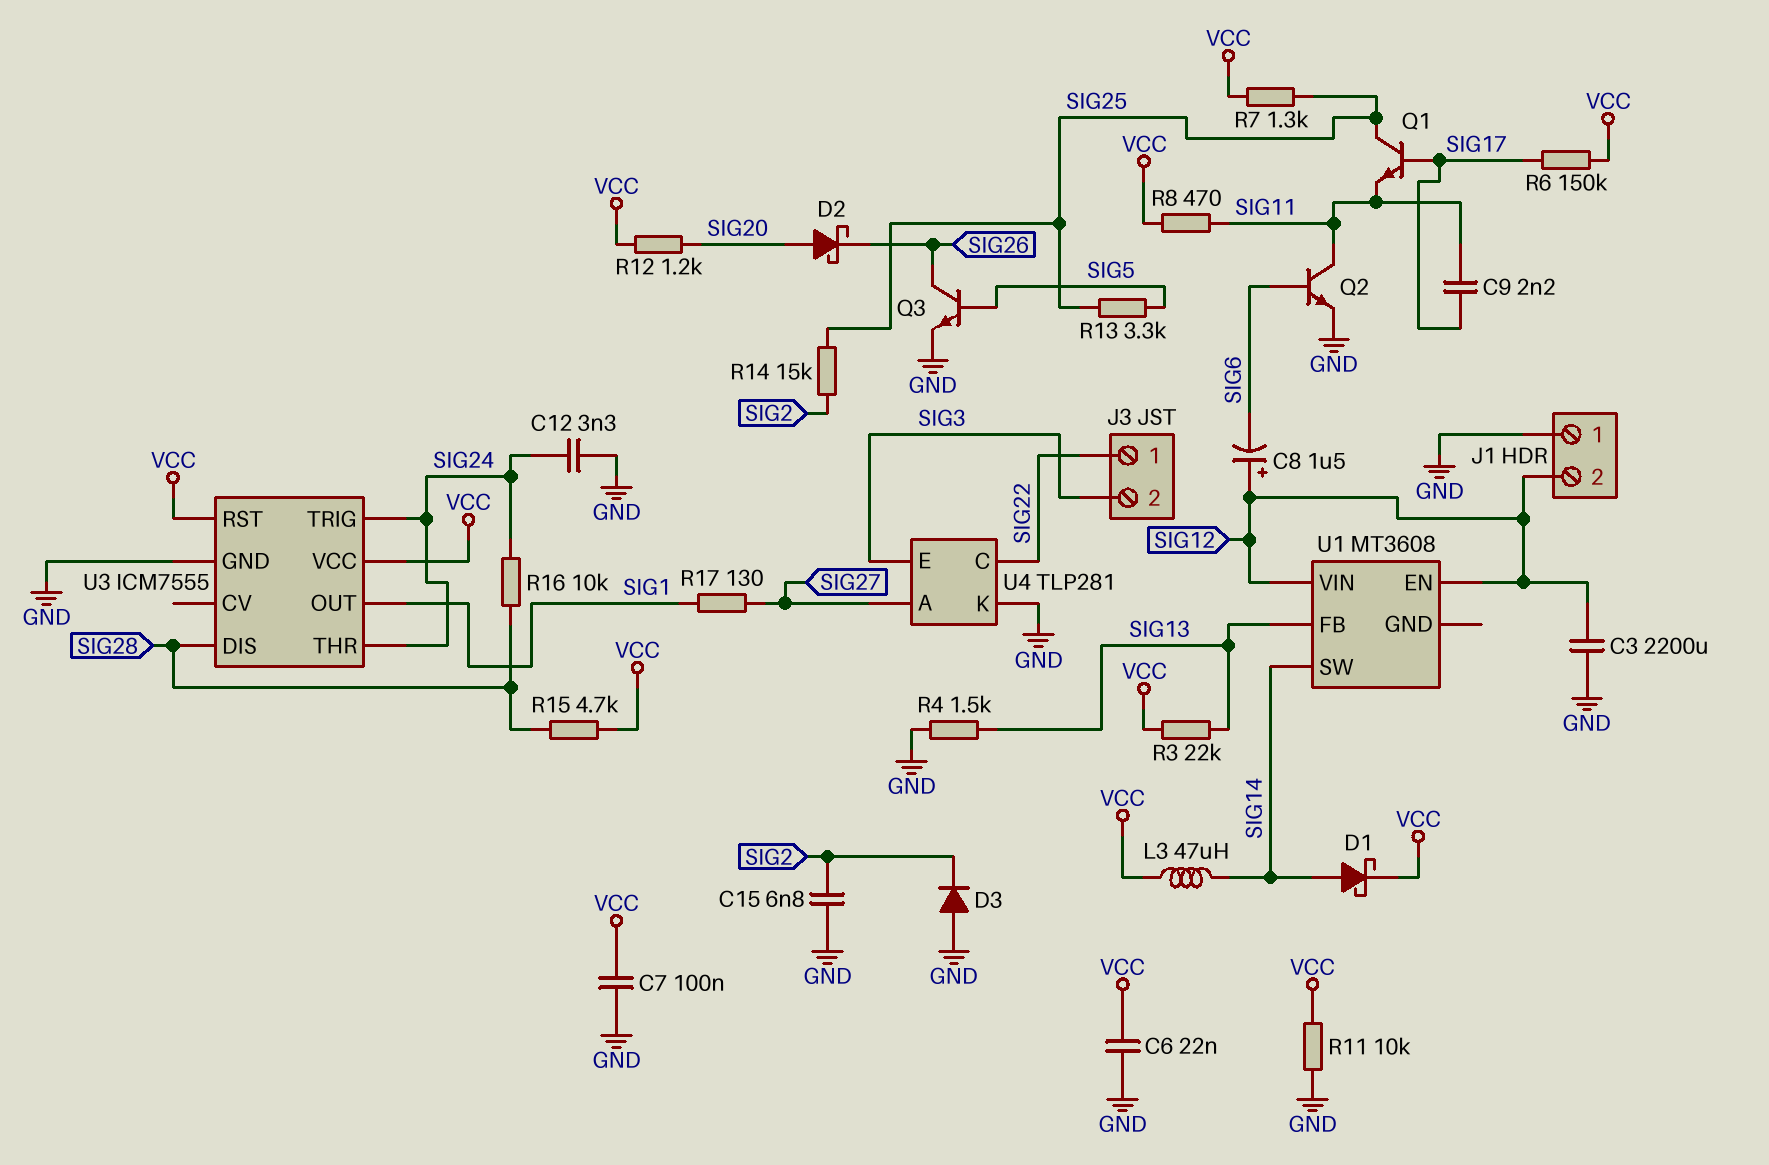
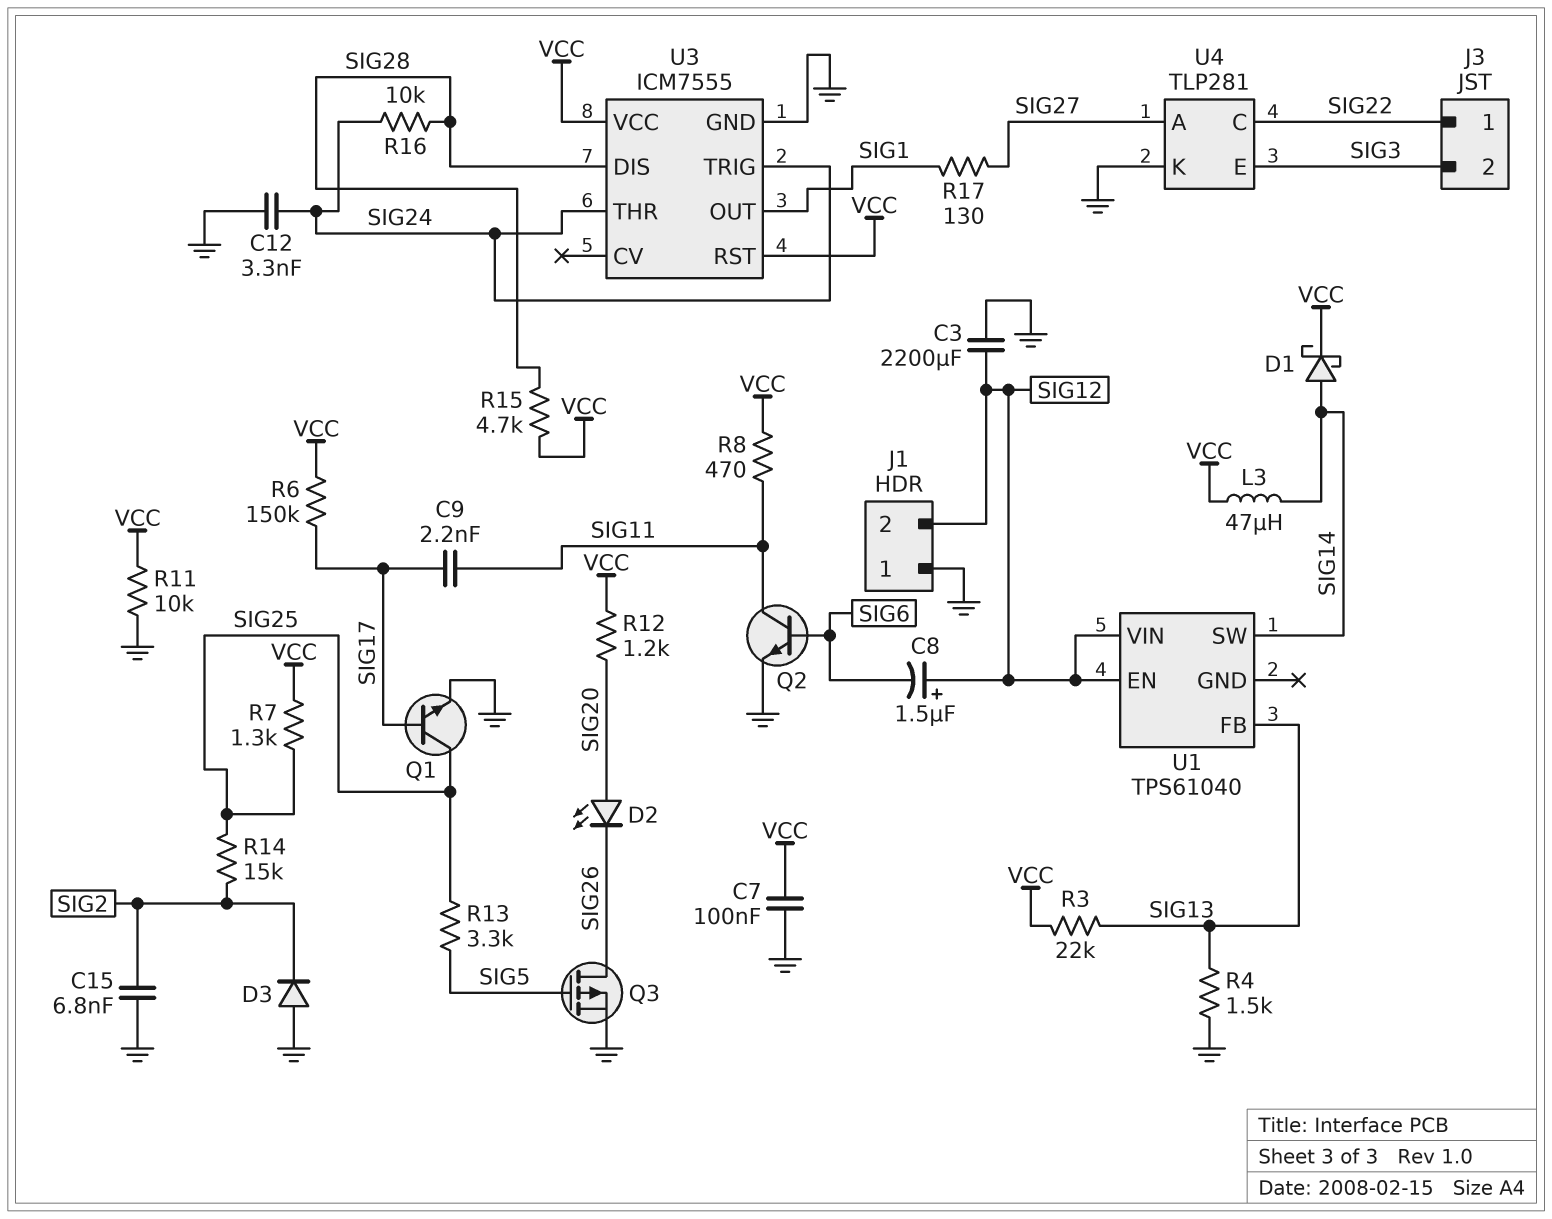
C6: 22nF (GND, VCC) -> none
D2: schottky (A SIG20, K SIG26) -> LED (A SIG20, K SIG26)
Q1: NPN (B SIG17, C SIG25, E SIG11) -> NPN (B SIG17, C SIG25, E GND)
Q3: NPN (B SIG5, C SIG26, E GND) -> PMOS (G SIG5, D SIG26, S GND)
U1: MT3608 -> TPS61040

